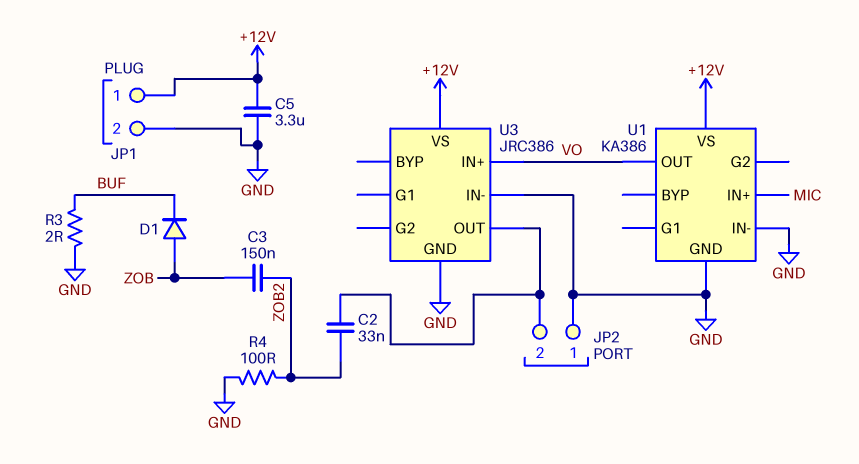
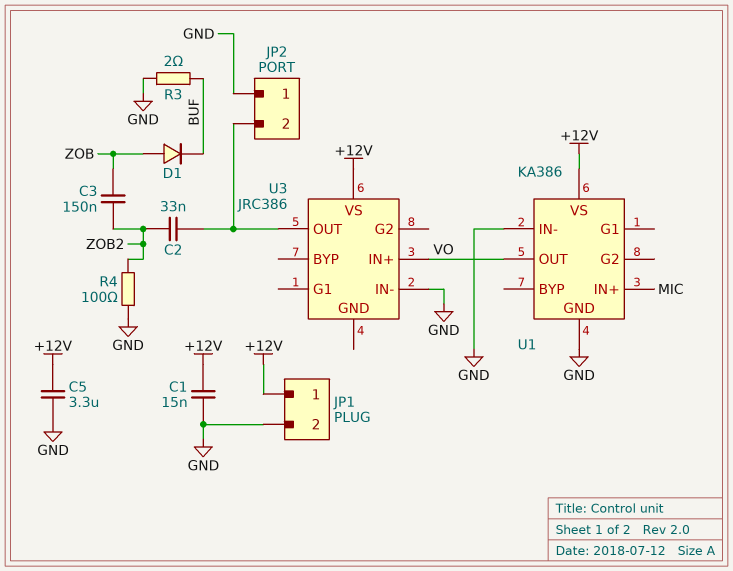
C1: none -> 15nF (+12V, GND)
U3 pin GND: GND -> none

